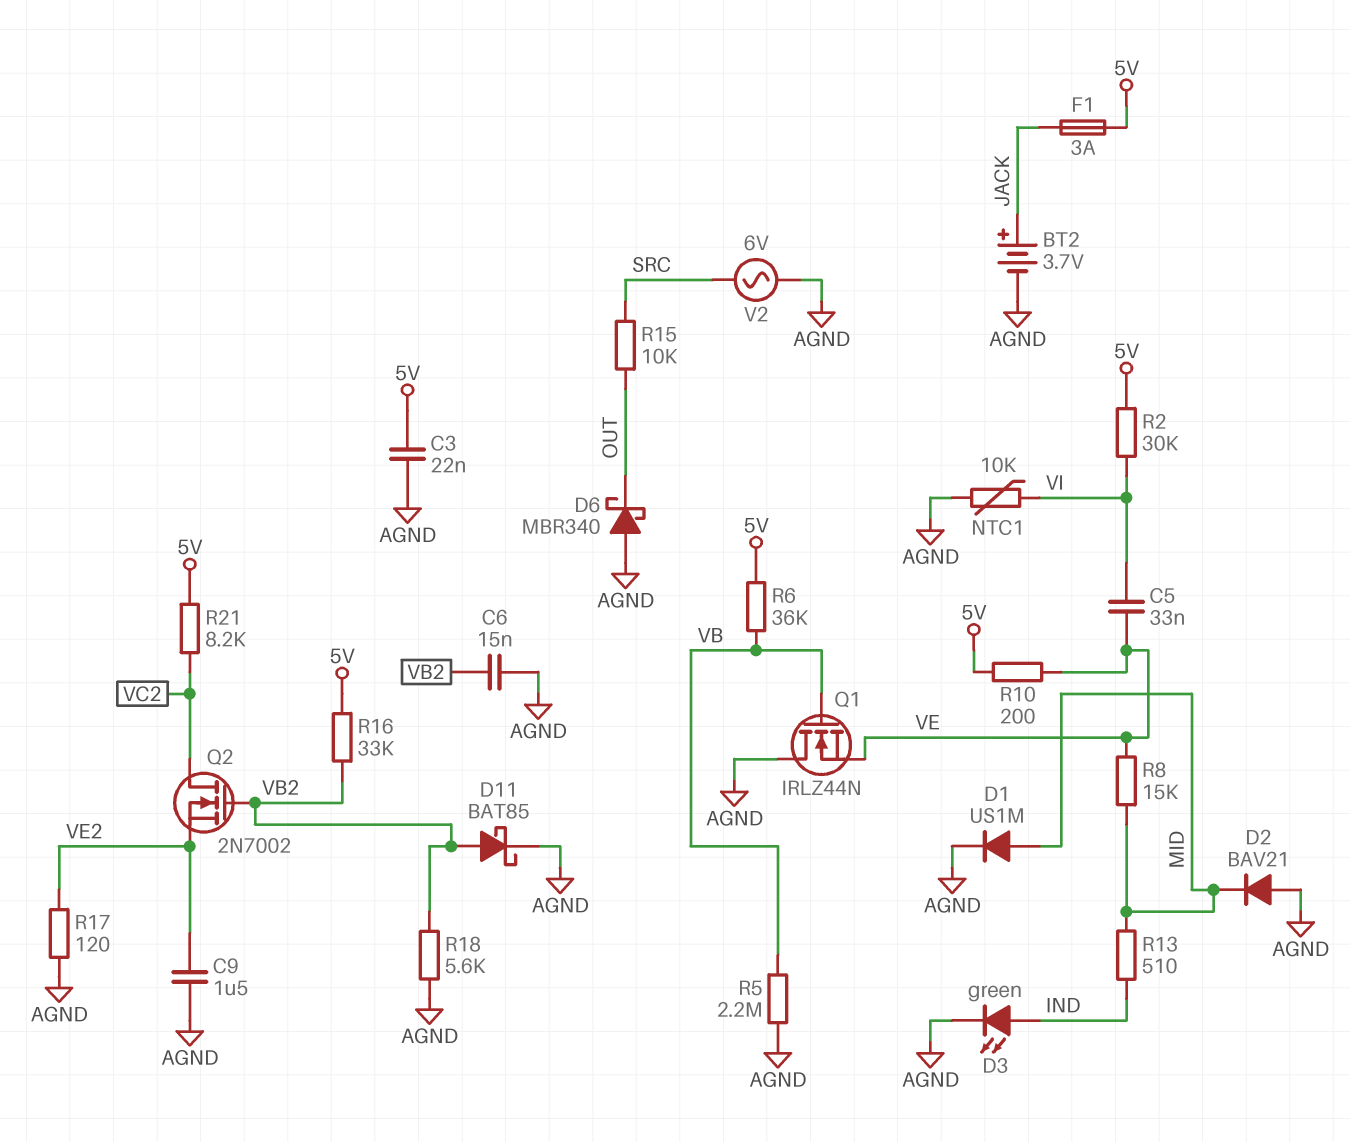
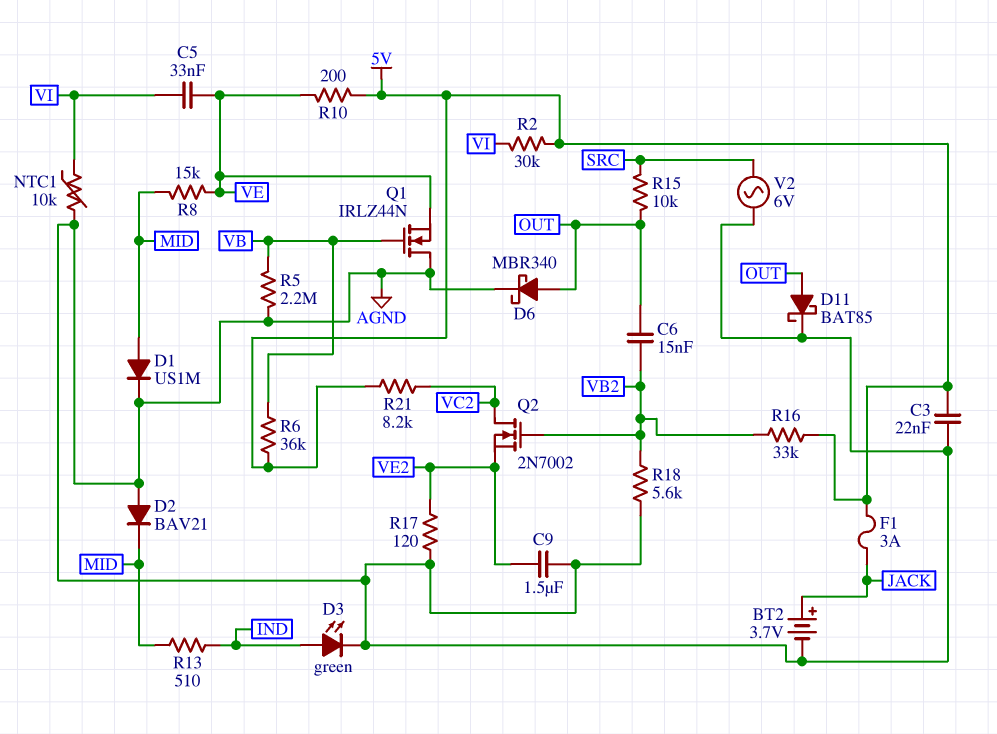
C6: 15nF (AGND, VB2) -> 15nF (OUT, VB2)
D6: schottky MBR340 (A AGND, K OUT) -> schottky MBR340 (A OUT, K AGND)
D11: schottky BAT85 (A VB2, K AGND) -> schottky BAT85 (A OUT, K AGND)

